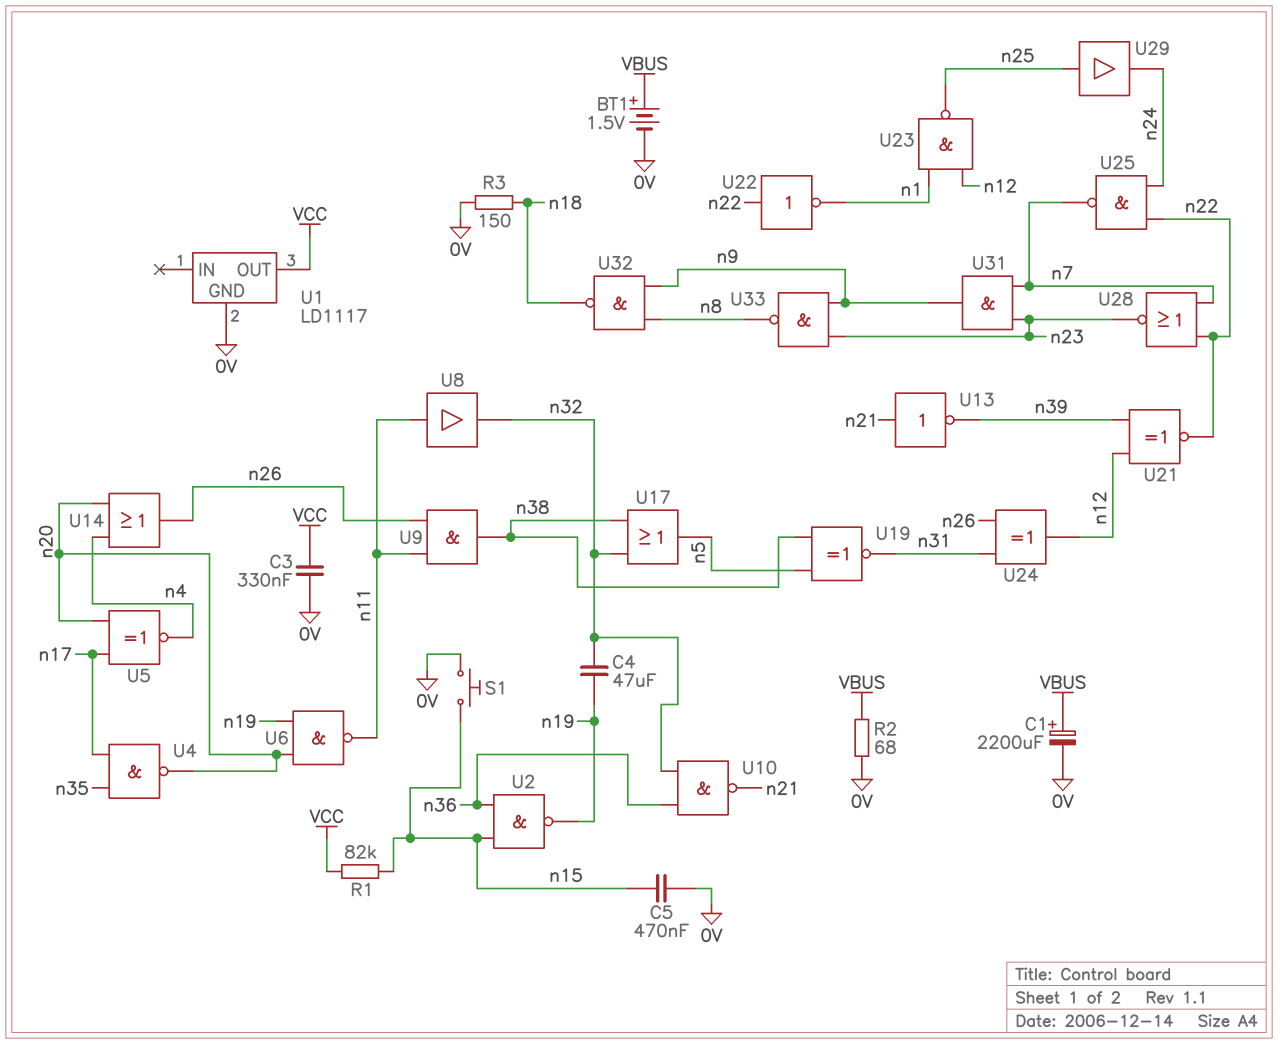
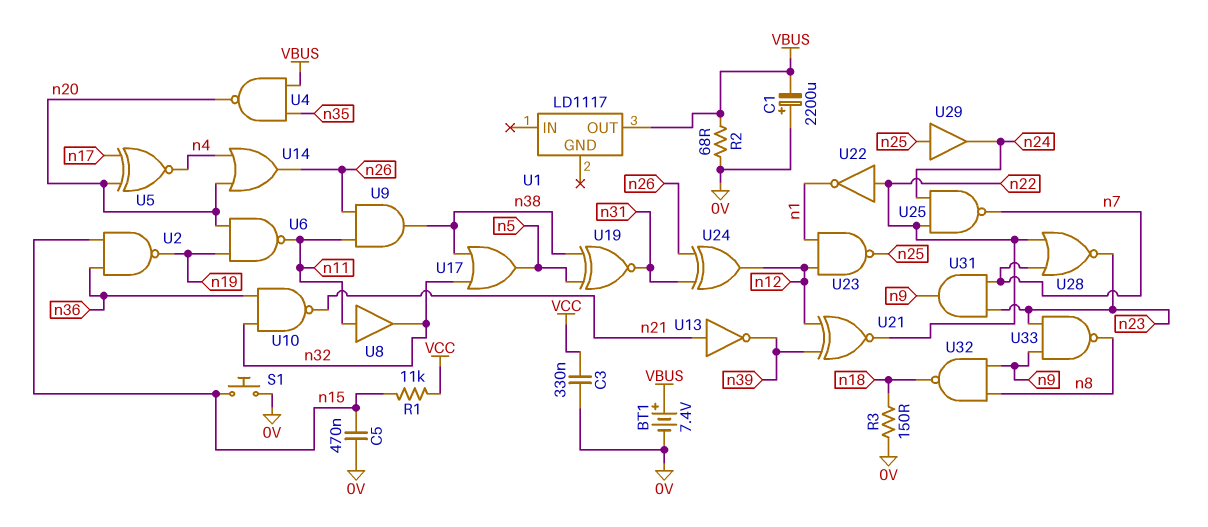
BT1: 1.5V (plus VBUS, minus 0V) -> 7.4V (plus VBUS, minus 0V)
C1: 2200uF (plus VBUS, minus 0V) -> 2200uF (plus 0V, minus VBUS)
C4: 47uF (n19, n32) -> none
R1: 82k (VCC, n15) -> 11k (VCC, n15)
U1 pin GND: 0V -> none
U1 pin OUT: VCC -> VBUS
U4: NAND (in n17, in n35, out n20) -> NAND (in VBUS, in n35, out n20)

